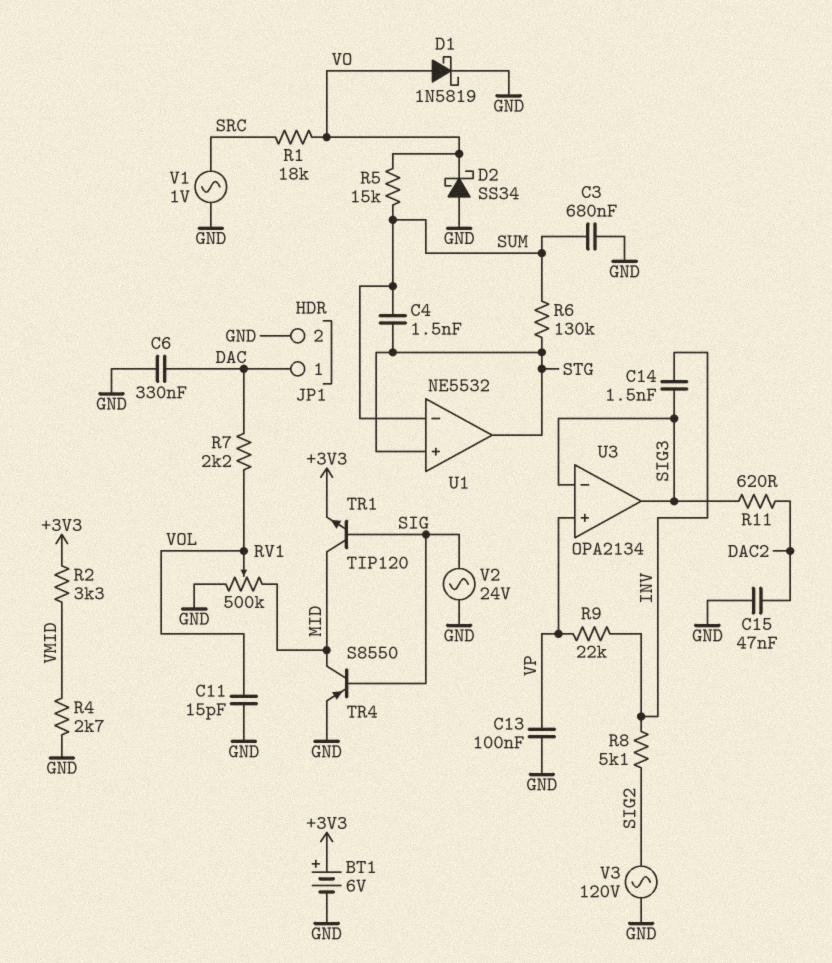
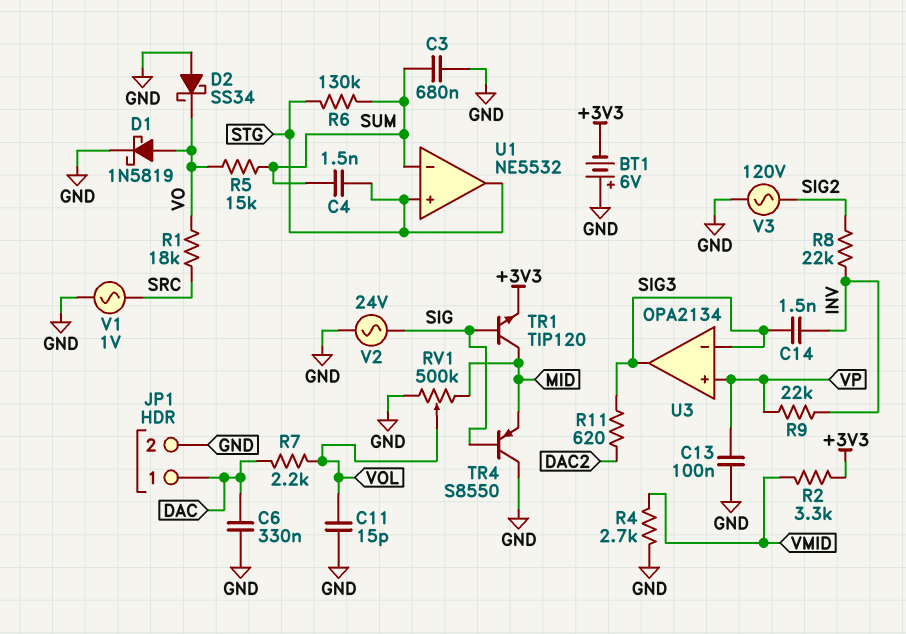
BT1: 6V (plus +3V3, minus GND) -> 6V (plus GND, minus +3V3)
C15: 47nF (DAC2, GND) -> none
R8: 5.1k (INV, SIG2) -> 22k (INV, SIG2)
TR4: PNP S8550 (B SIG, C MID, E GND) -> PNP S8550 (B SIG, C GND, E MID)

